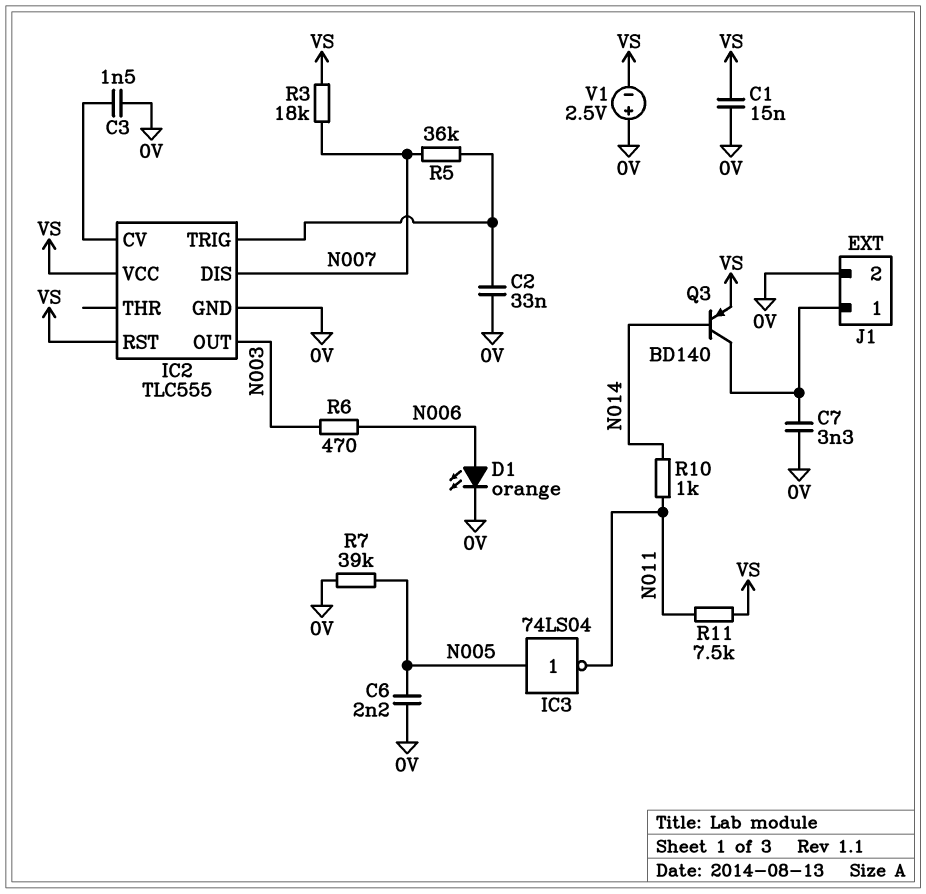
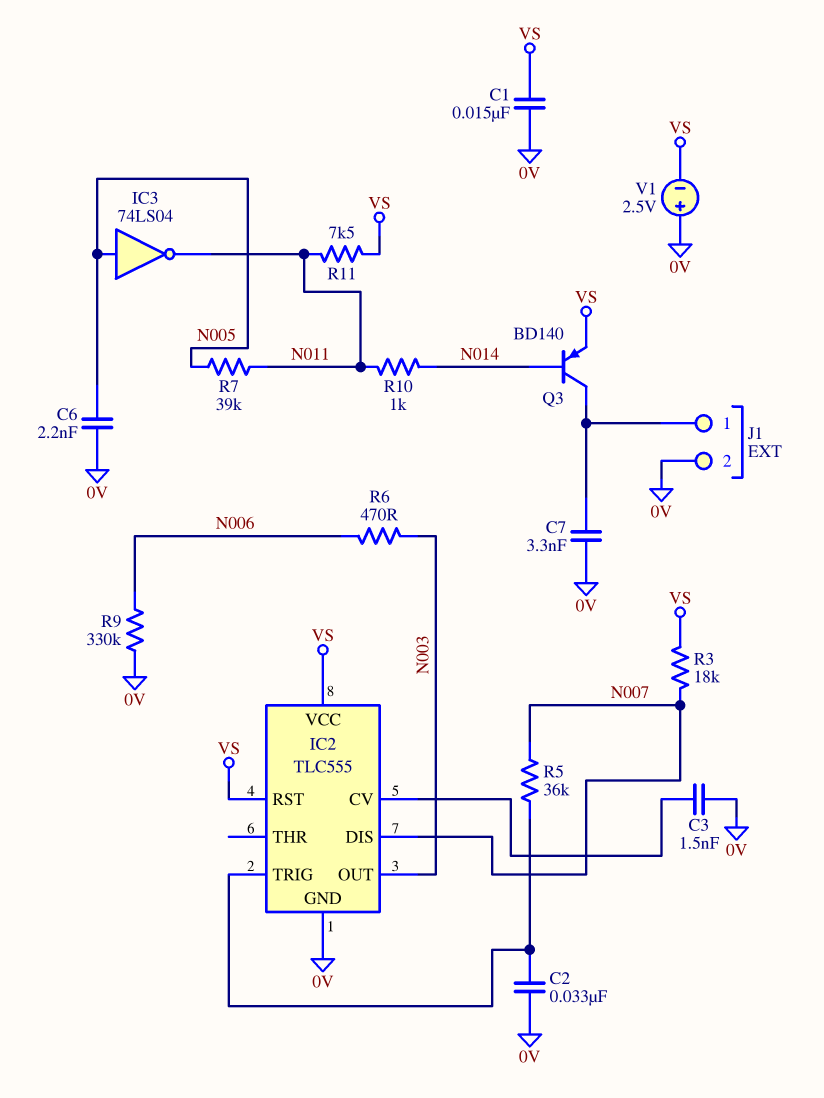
D1: LED orange (A N006, K 0V) -> none
R7: 39k (0V, N005) -> 39k (N005, N011)
R9: none -> 330k (0V, N006)

